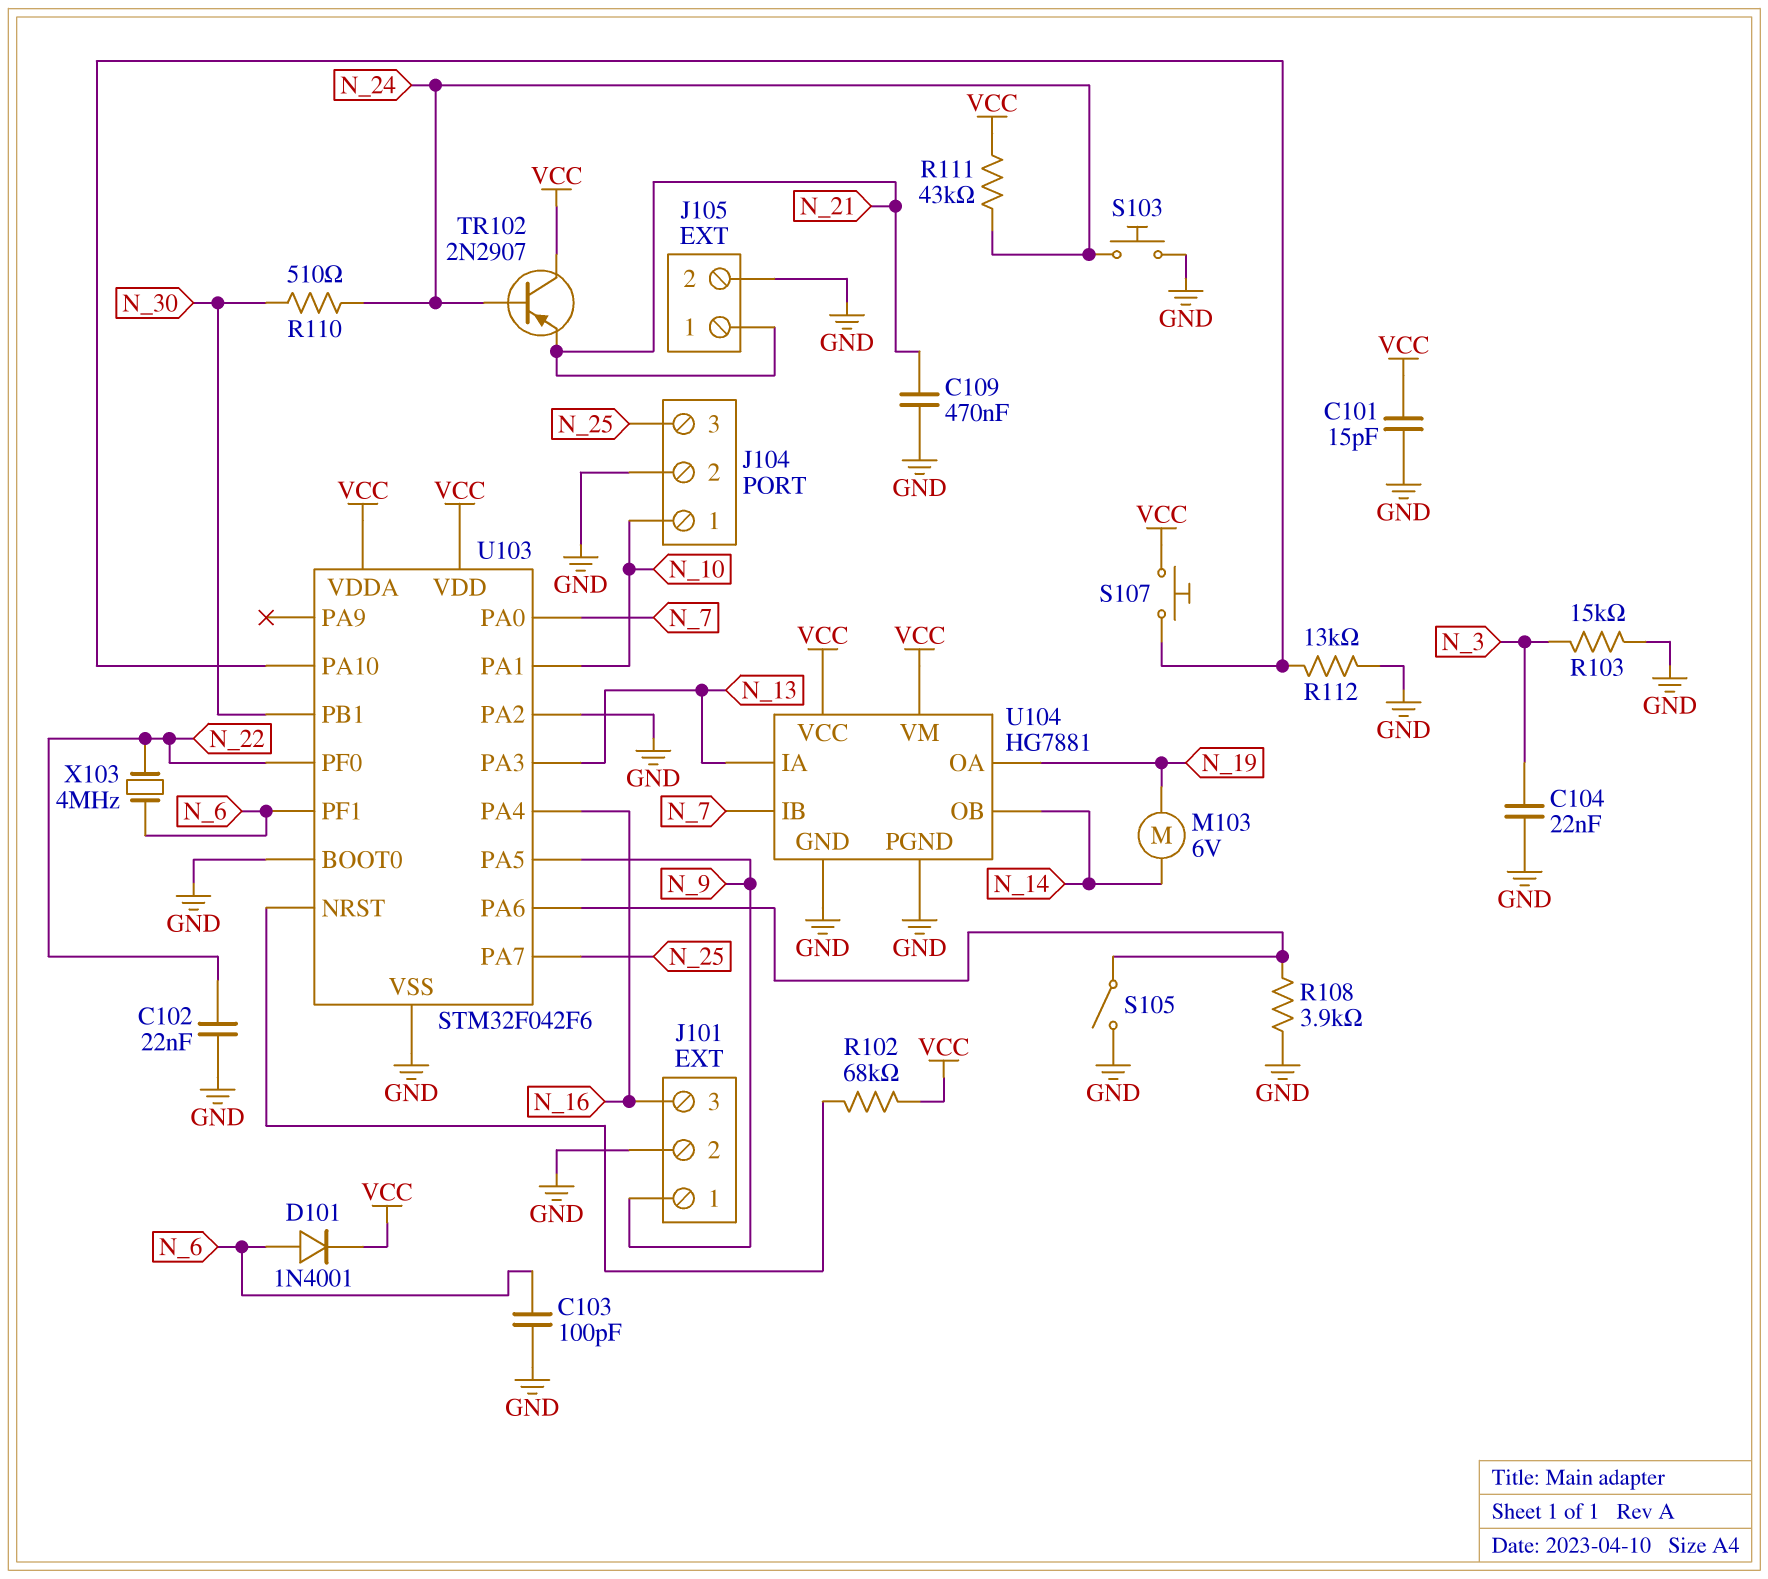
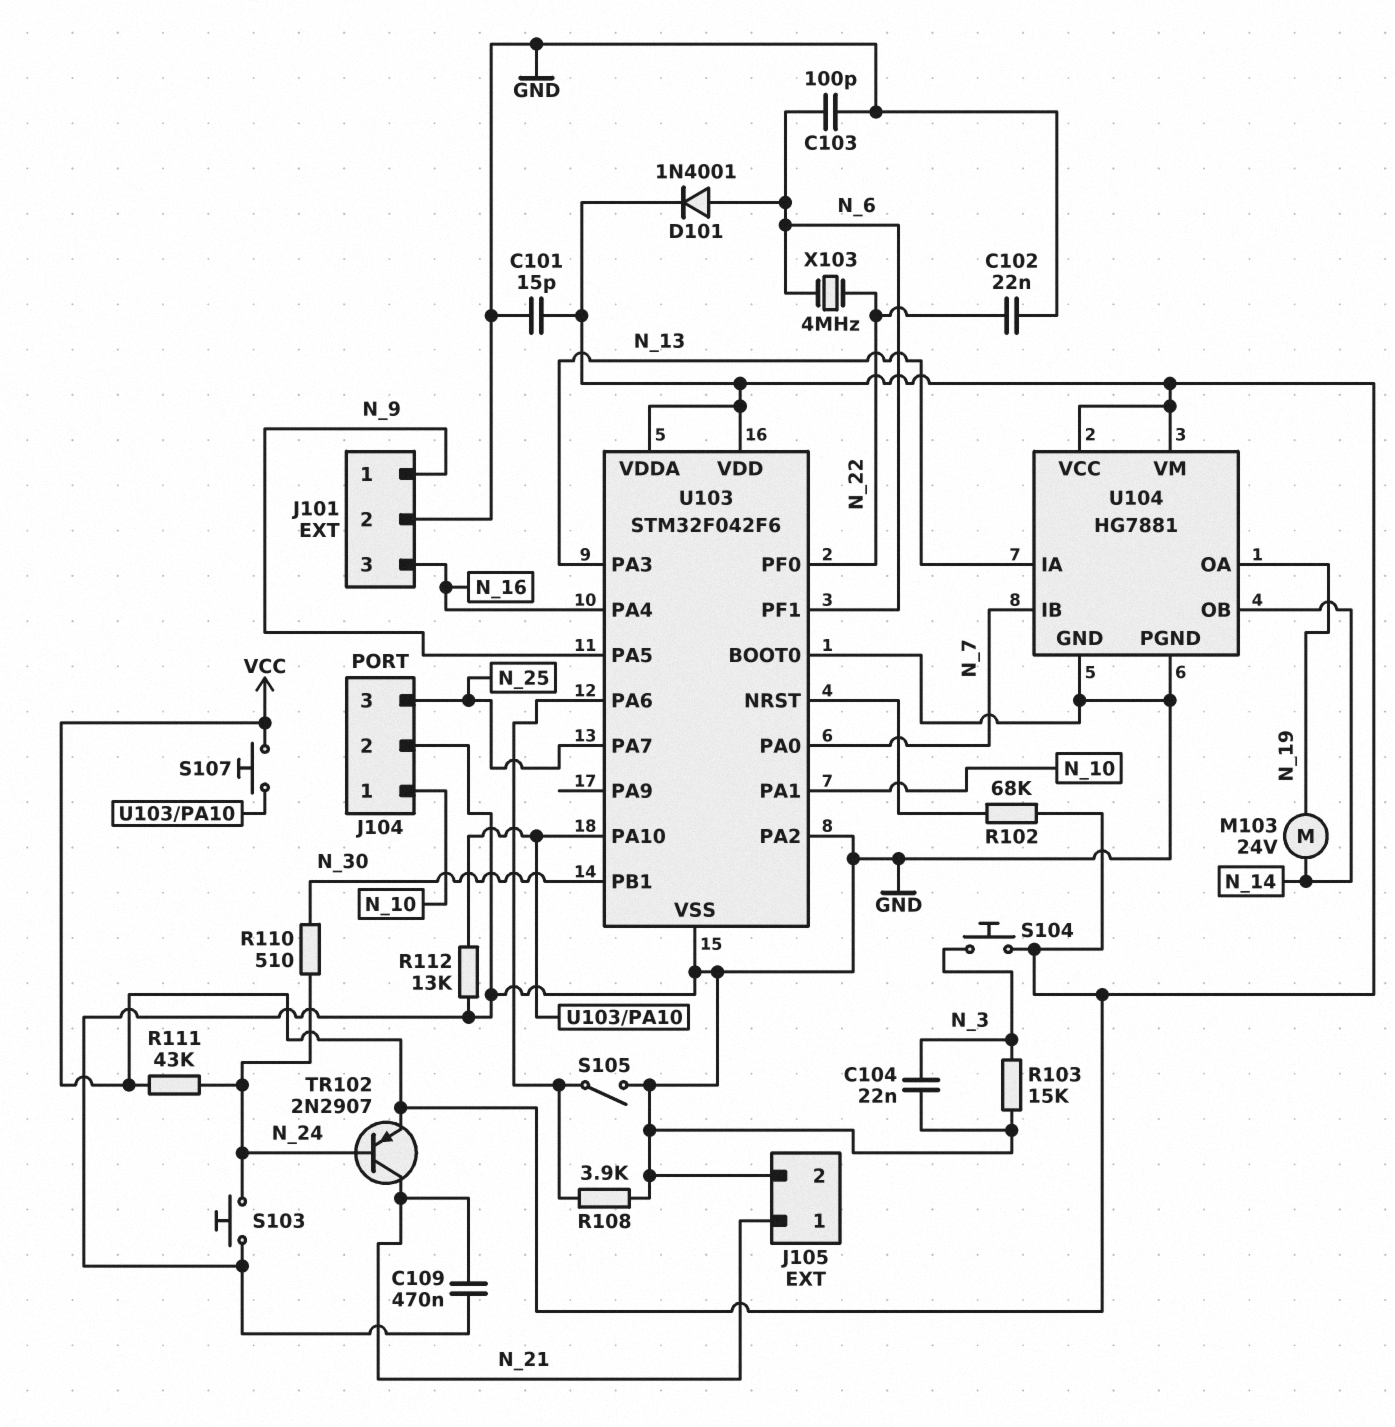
M103: motor 6V (N_14, N_19) -> motor 24V (N_14, N_19)
S104: none -> button (N_3, VCC)
TR102: PNP 2N2907 (B N_24, C VCC, E N_21) -> PNP 2N2907 (B N_24, C N_21, E VCC)

